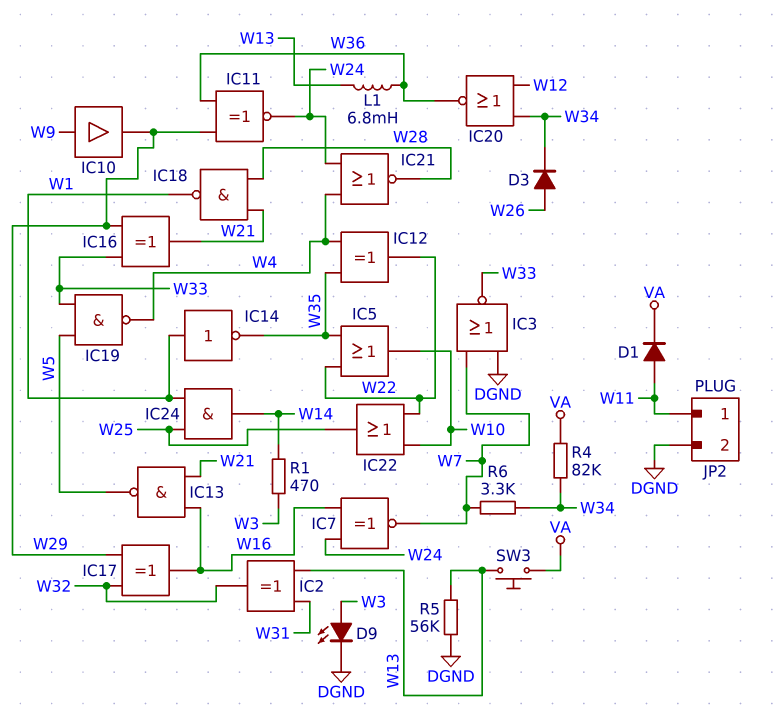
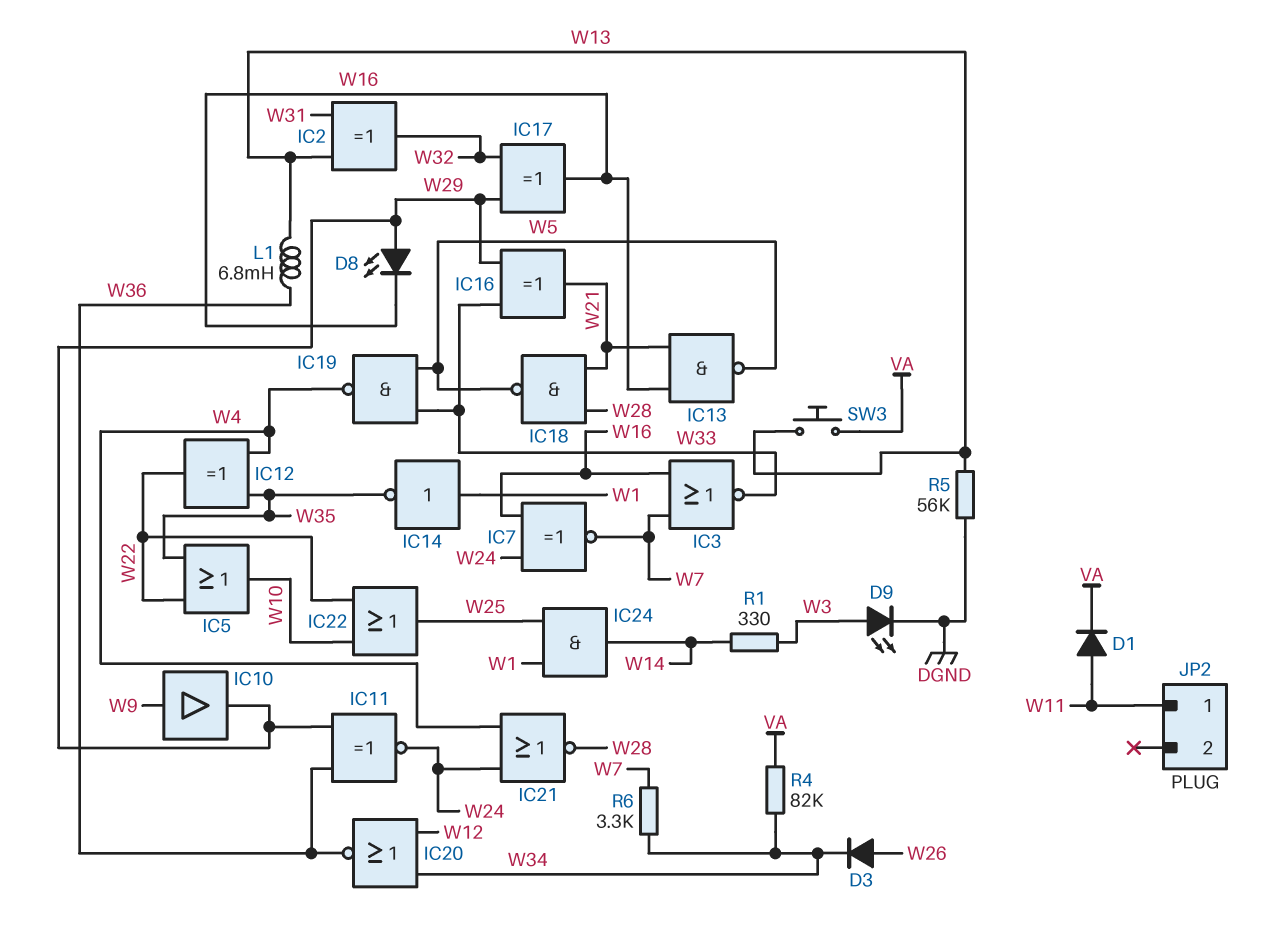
D8: none -> LED (A W29, K W16)
IC3: NOR (in DGND, in W7, out W33) -> NOR (in W7, in W16, out W33)
IC18: NAND (in W21, in W28, out W1) -> NAND (in W21, in W28, out W5)
JP2 pin 2: DGND -> none
R1: 470 (W3, W14) -> 330 (W3, W14)

